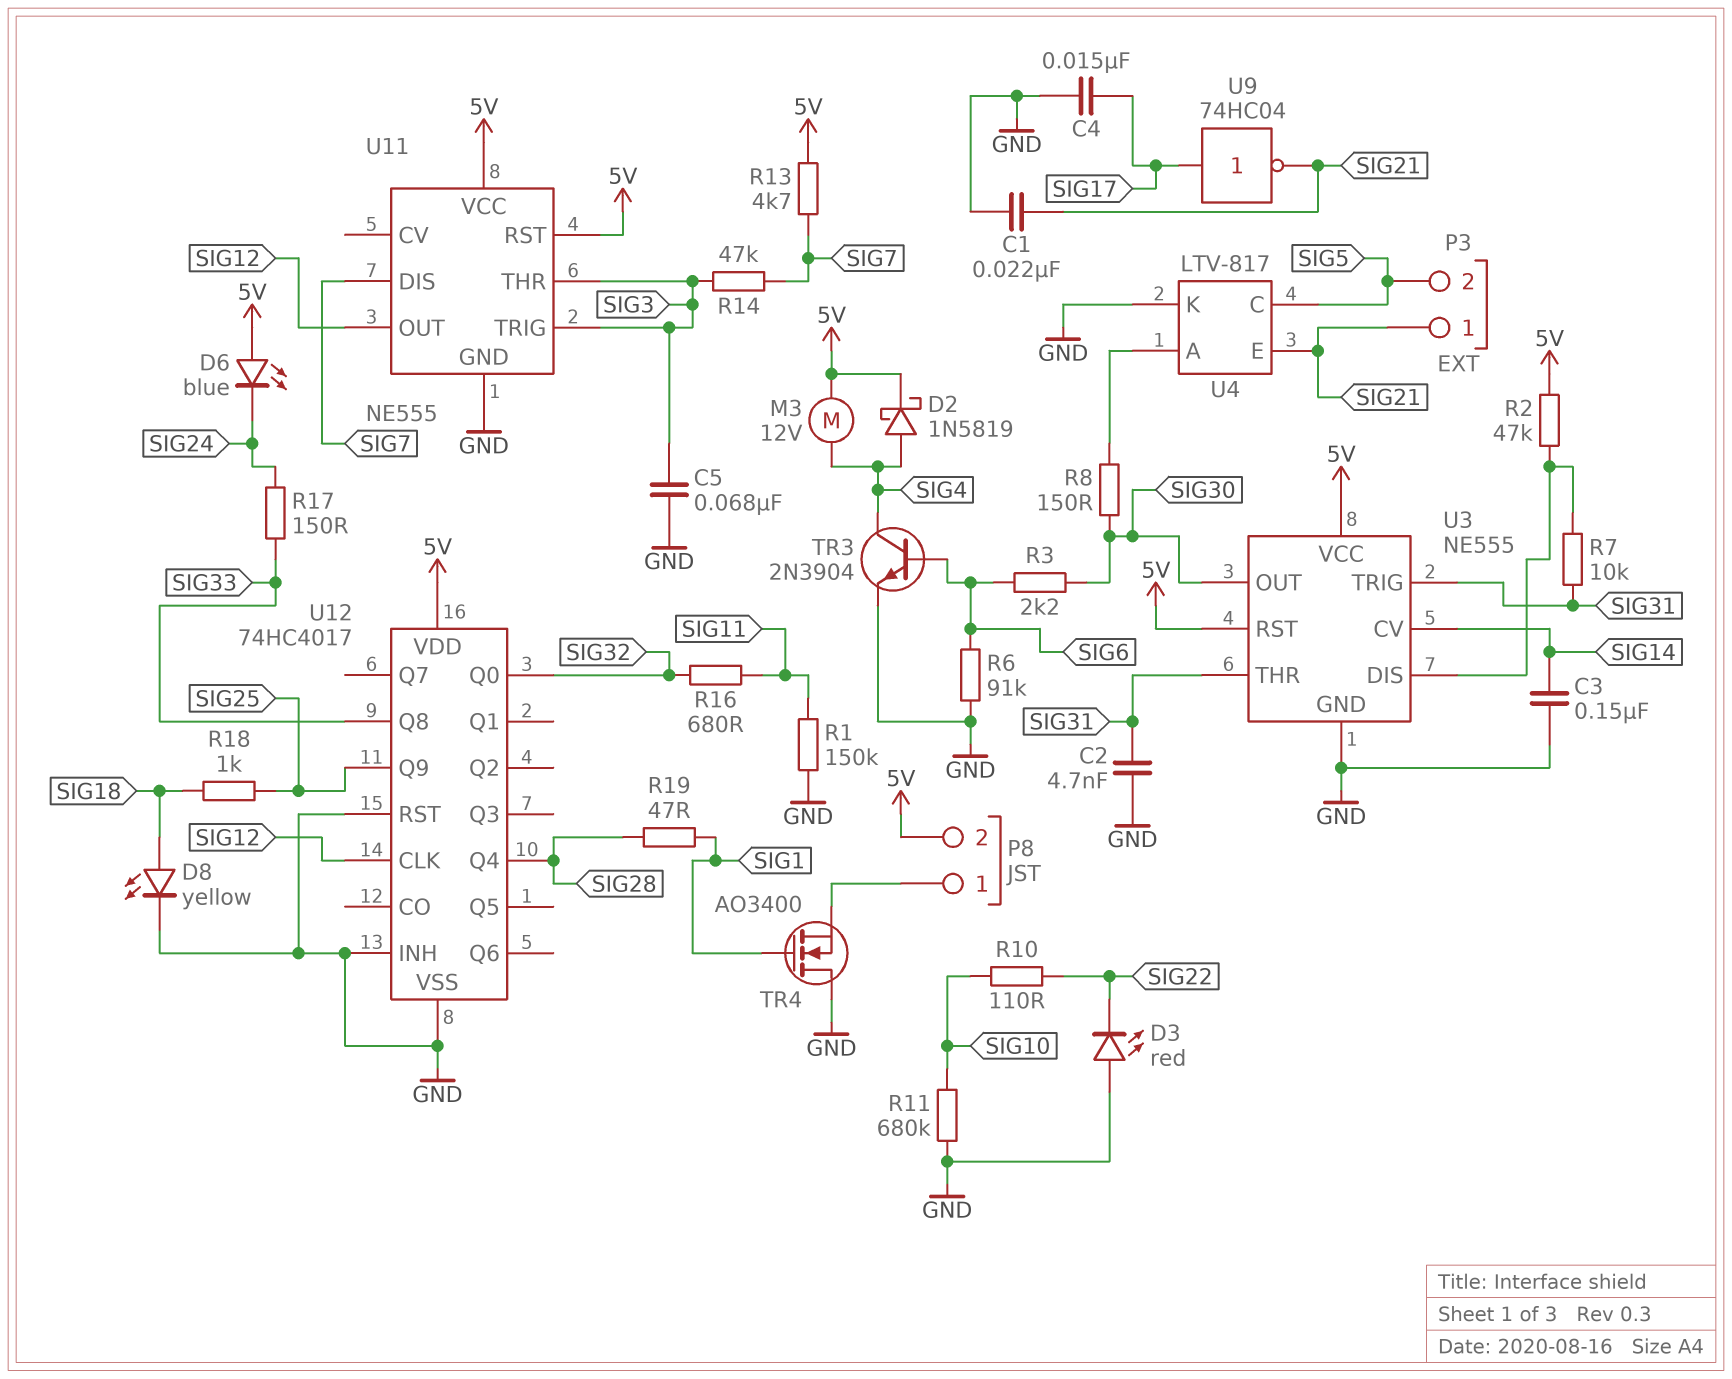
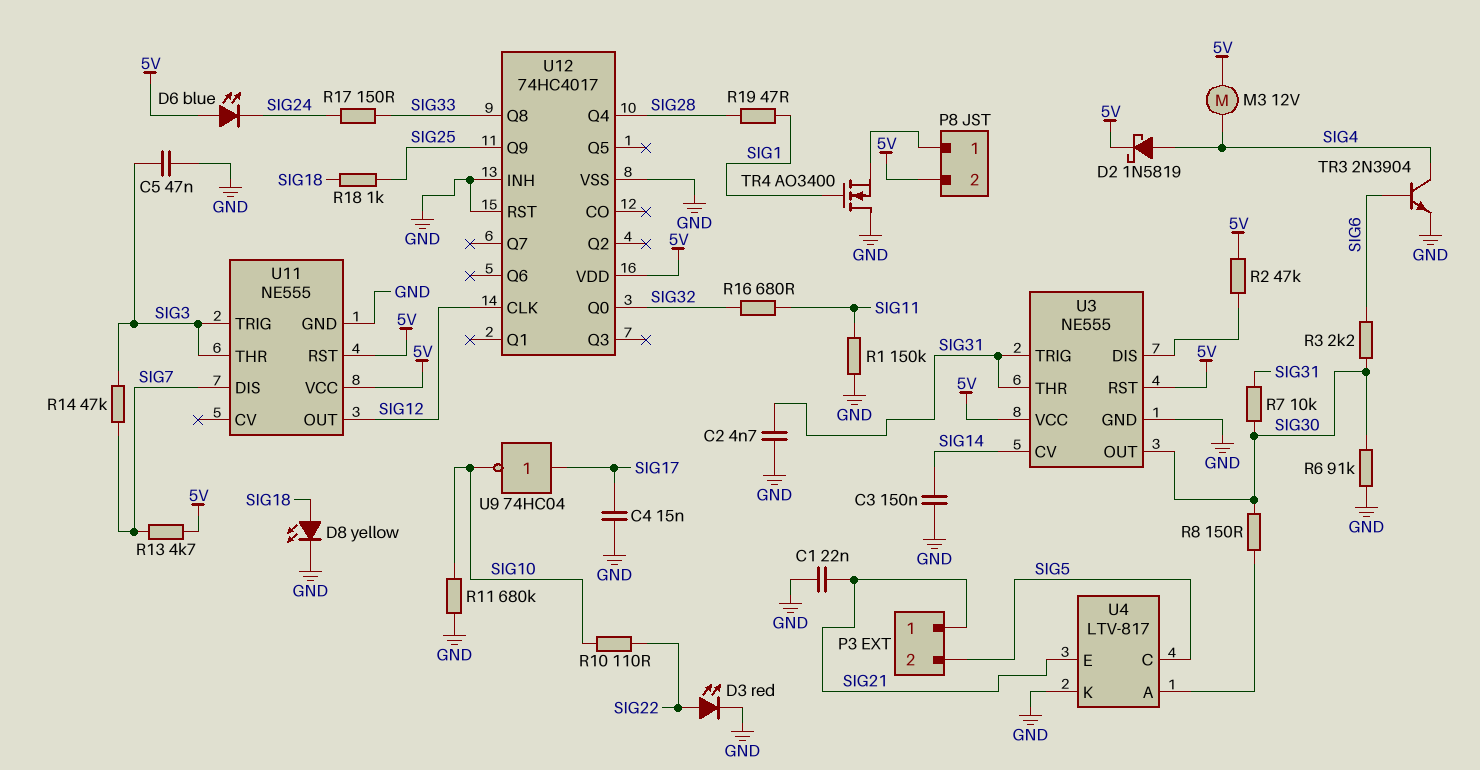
C5: 68nF (GND, SIG3) -> 47nF (GND, SIG3)
D3: LED red (A GND, K SIG22) -> LED red (A SIG22, K GND)
R6: 91k (GND, SIG6) -> 91k (GND, SIG30)
R7: 10k (SIG31, U3/DIS) -> 10k (SIG30, SIG31)
U9: NOT 74HC04 (in SIG17, out SIG21) -> NOT 74HC04 (in SIG17, out SIG10)

